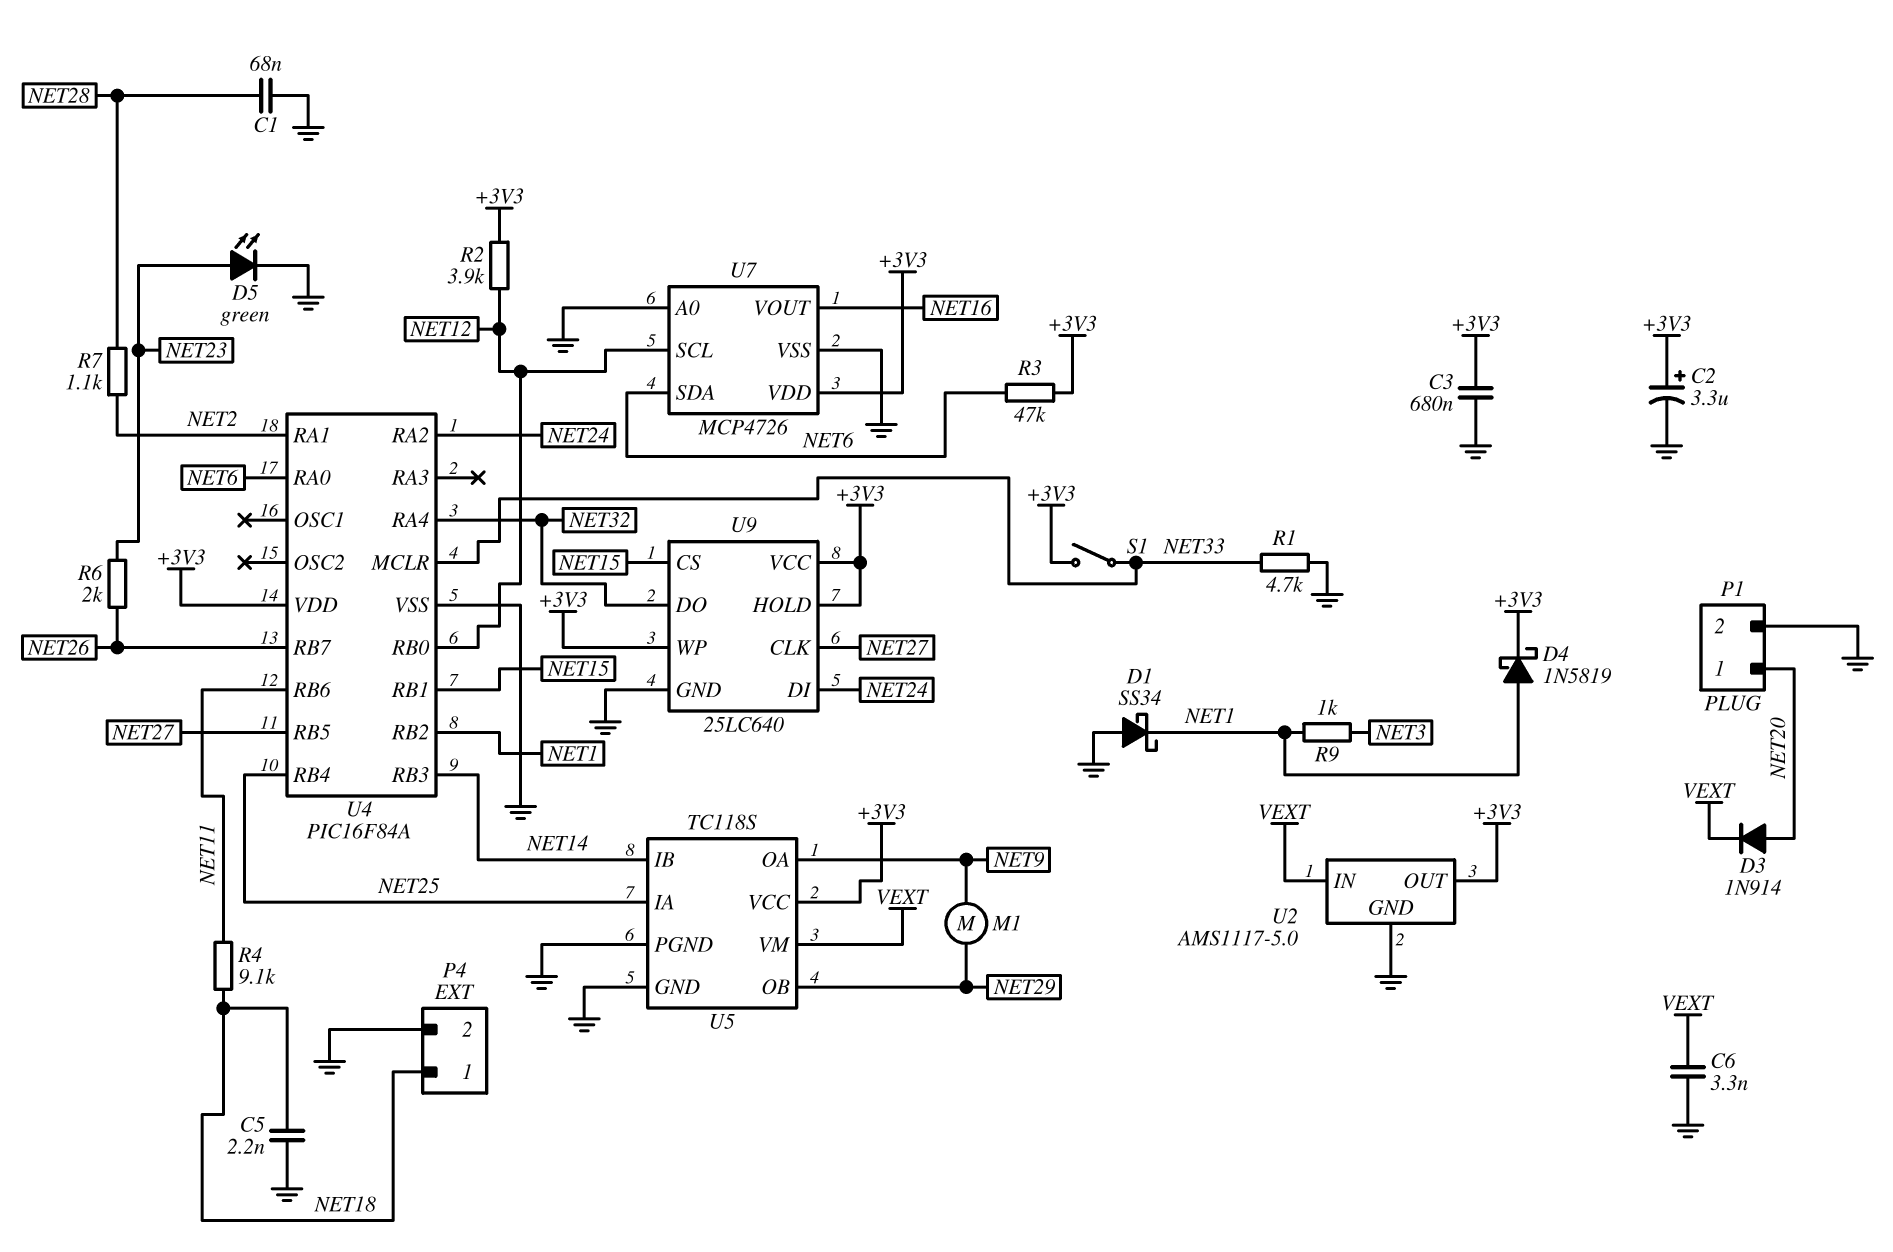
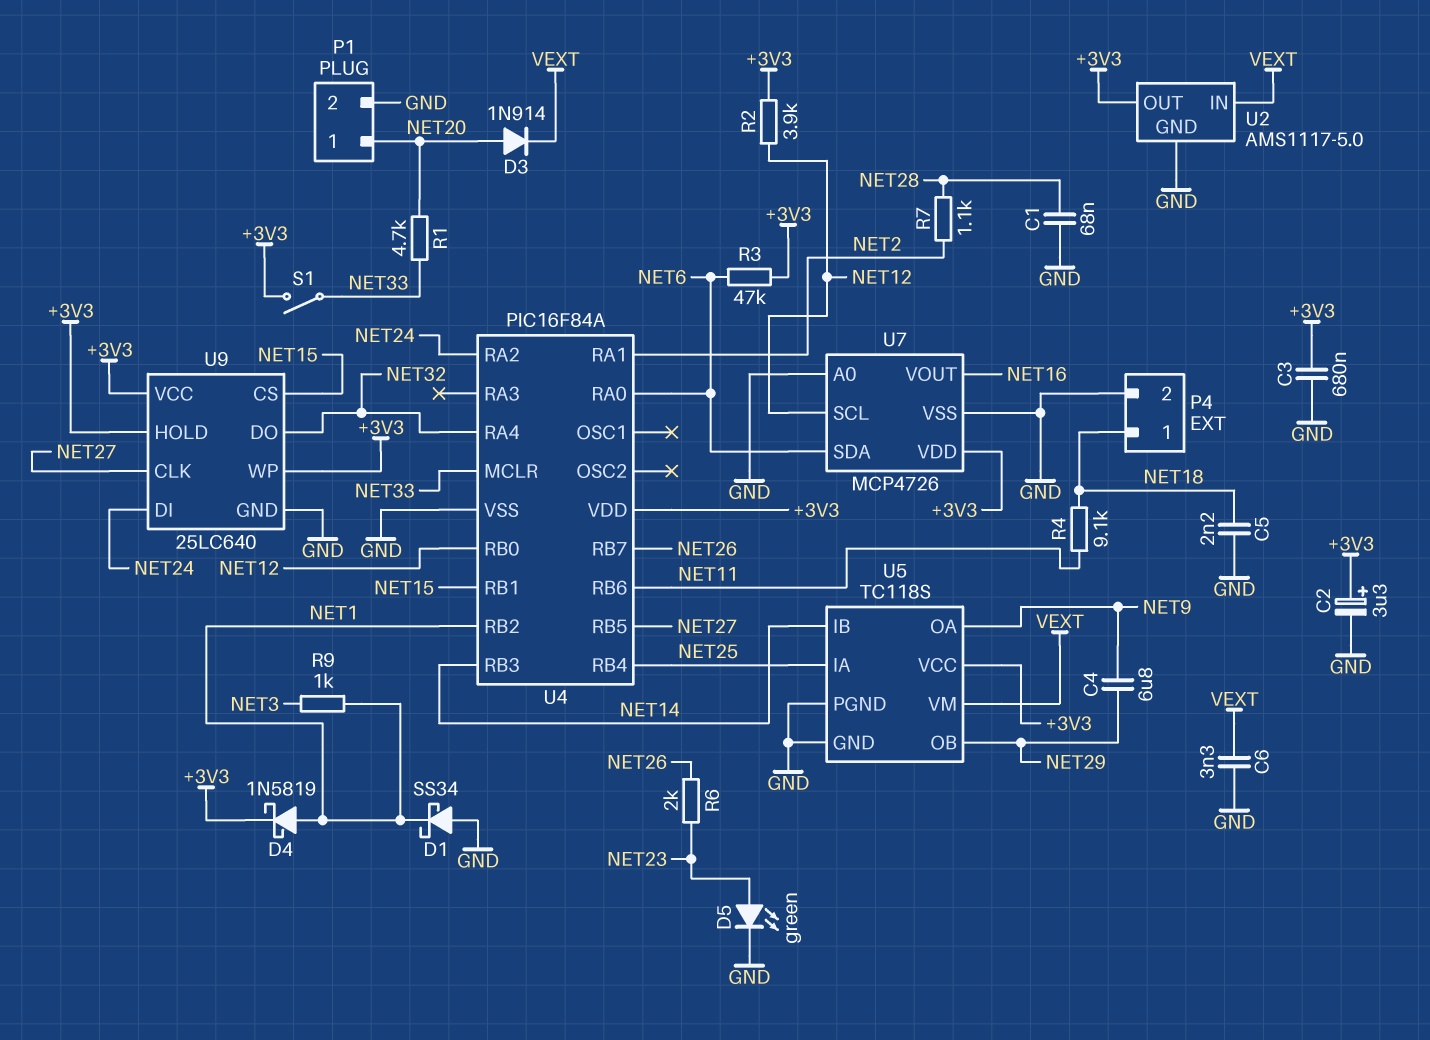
C4: none -> 6.8uF (NET9, NET29)
M1: motor (NET9, NET29) -> none
R1: 4.7k (GND, NET33) -> 4.7k (NET20, NET33)

